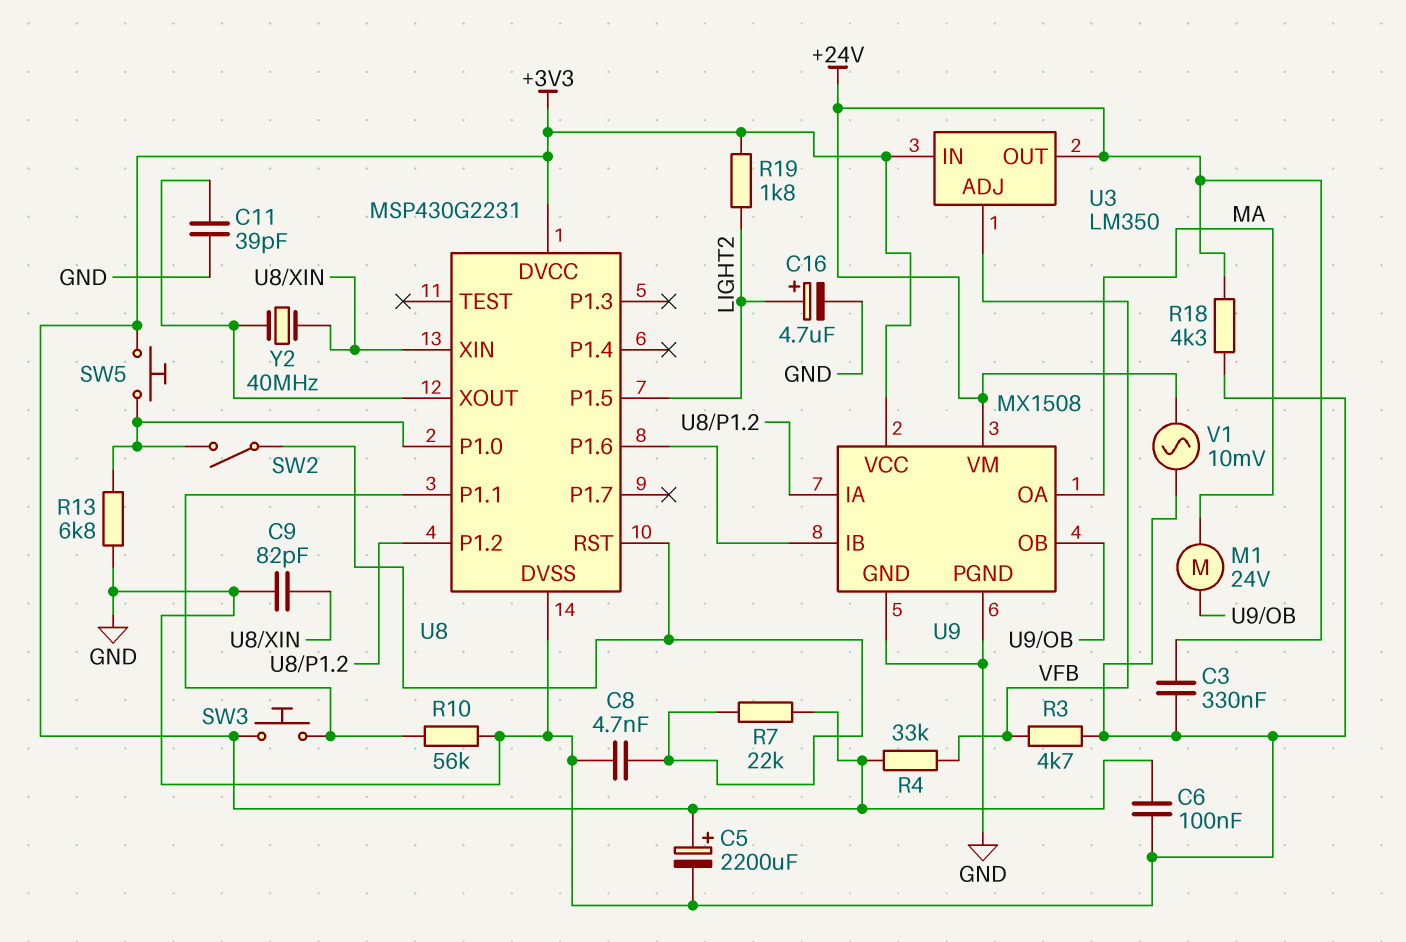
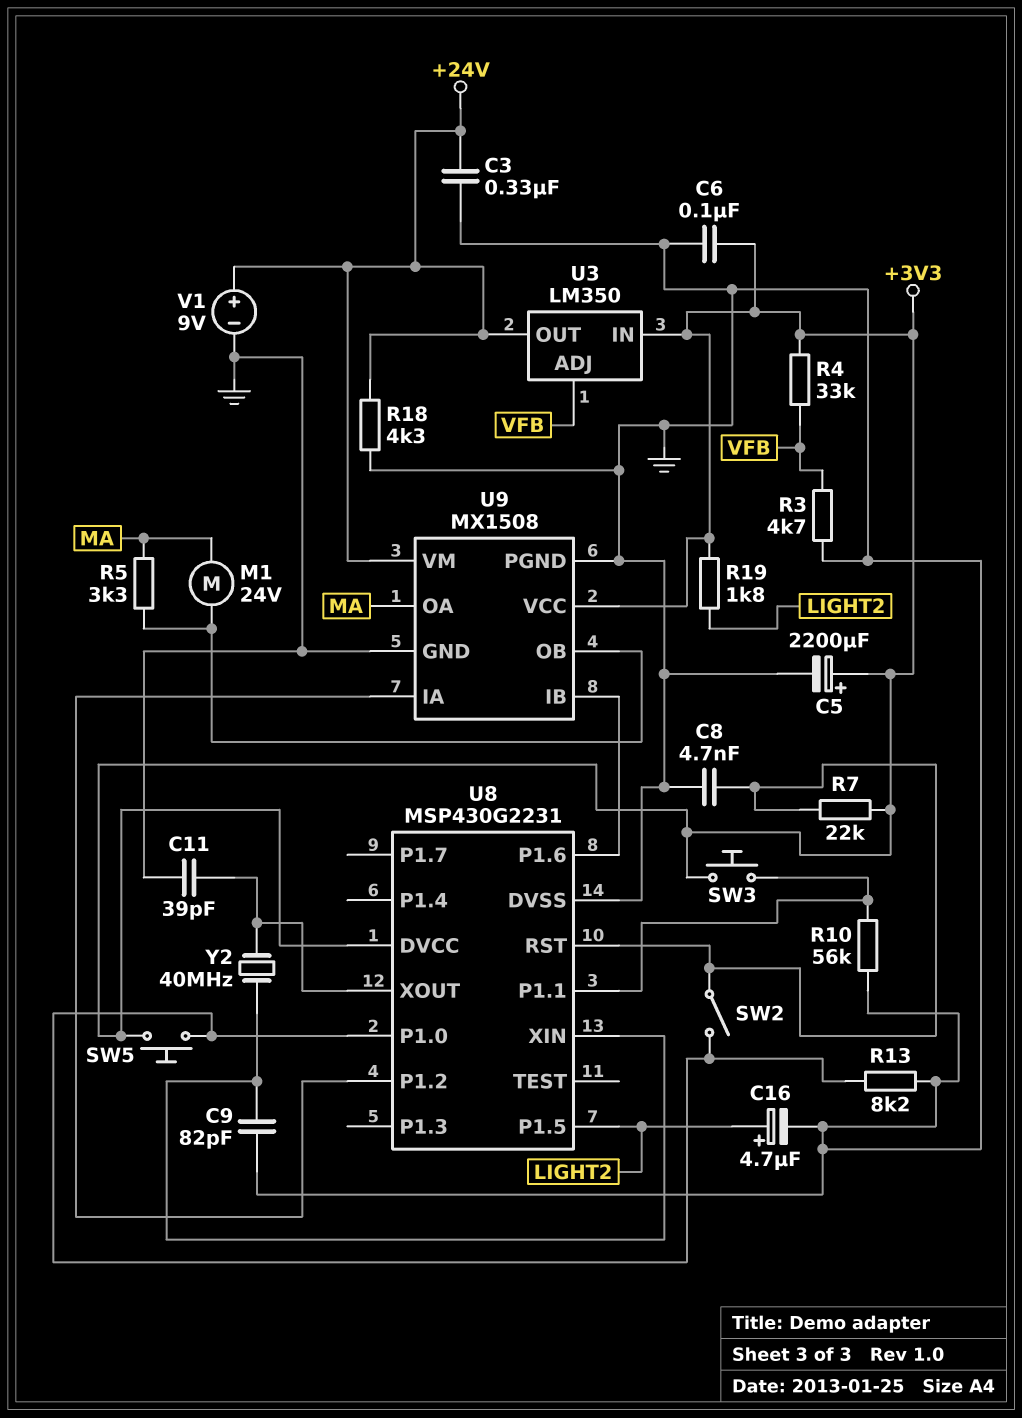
R5: none -> 3.3k (MA, U9/OB)
R13: 6.8k (GND, U8/P1.0) -> 8.2k (GND, U8/P1.0)
V1: AC 10mV (+24V, GND) -> 9V (plus +24V, minus GND)

